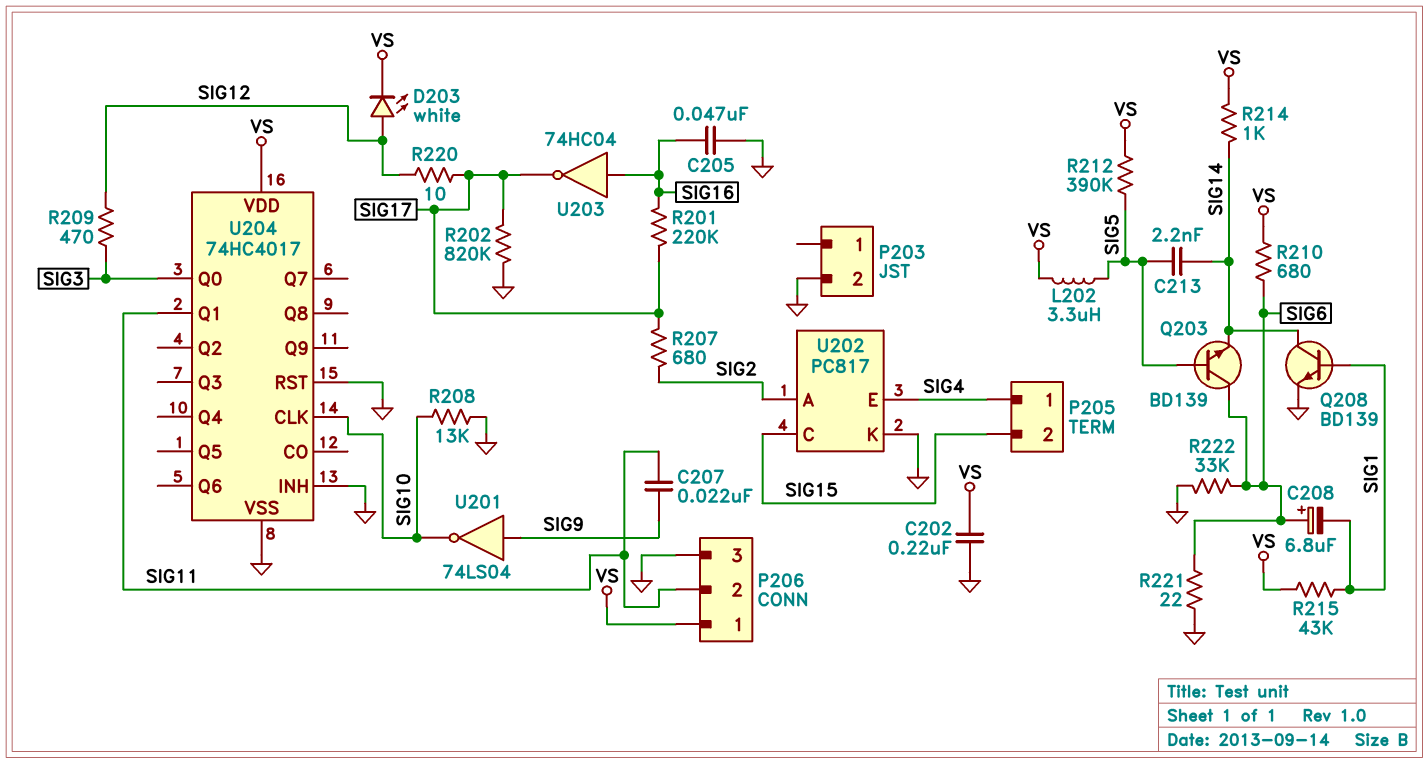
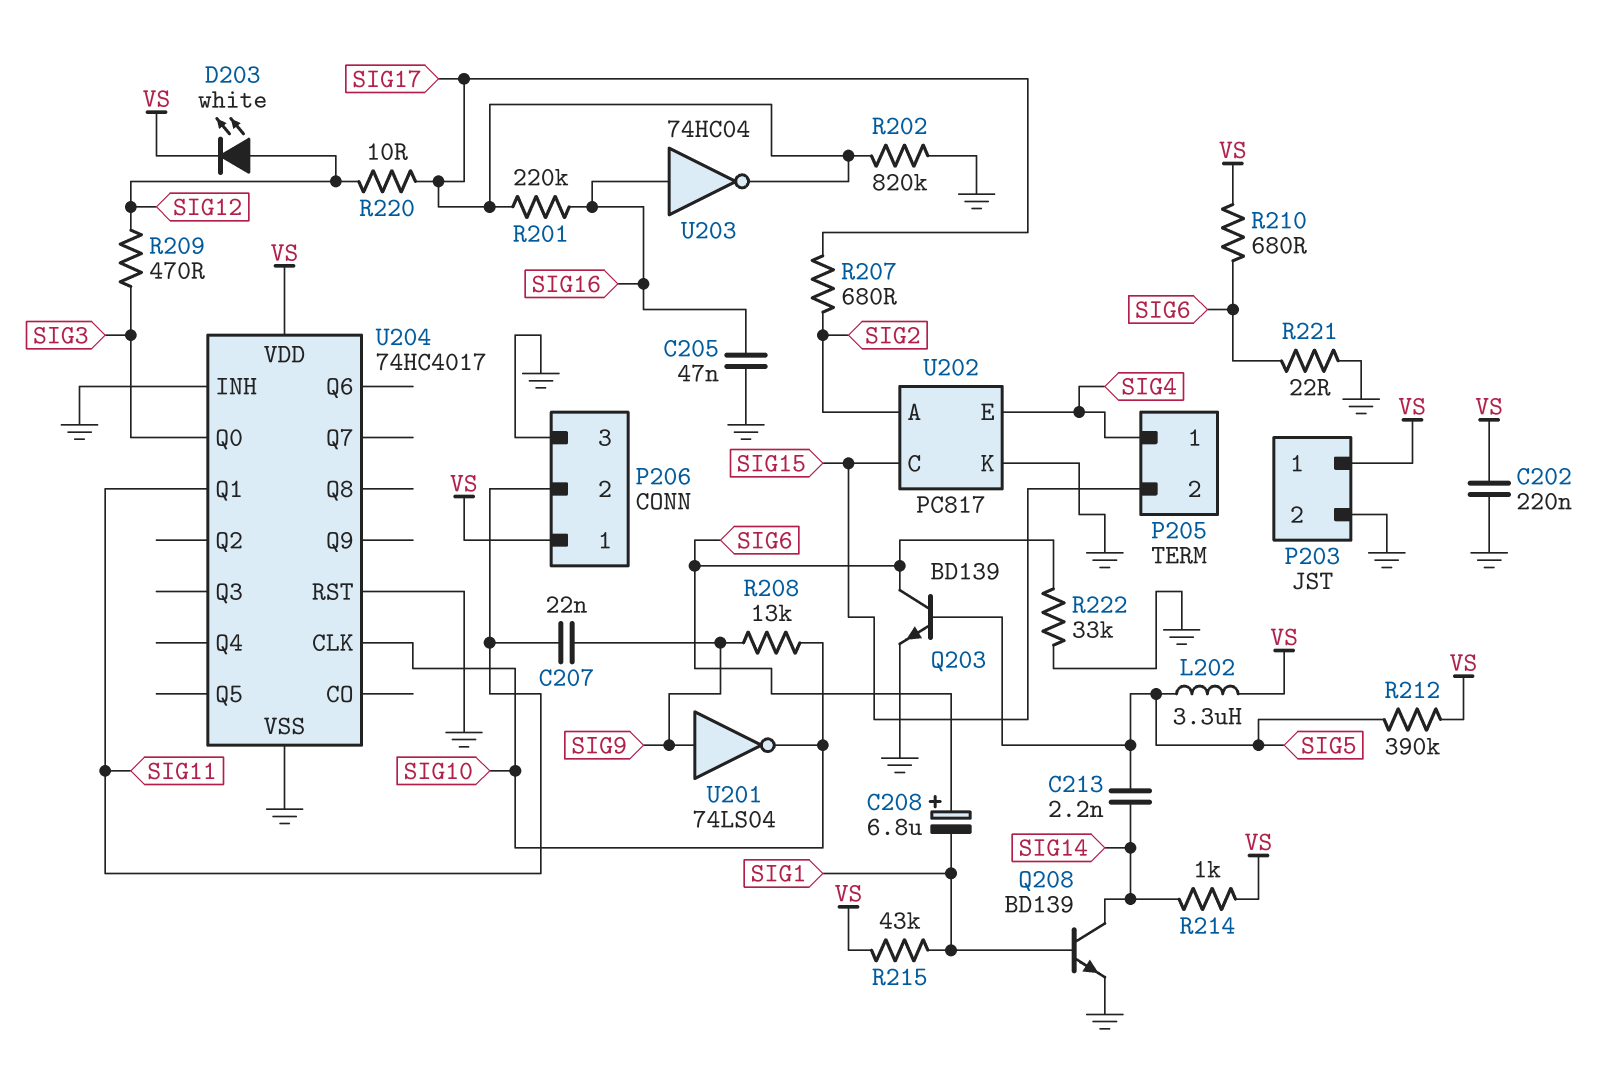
P203 pin 1: none -> VS
Q203: NPN BD139 (B SIG5, C SIG6, E SIG14) -> NPN BD139 (B SIG5, C SIG6, E GND)
R208: 13k (GND, SIG10) -> 13k (SIG9, SIG10)

